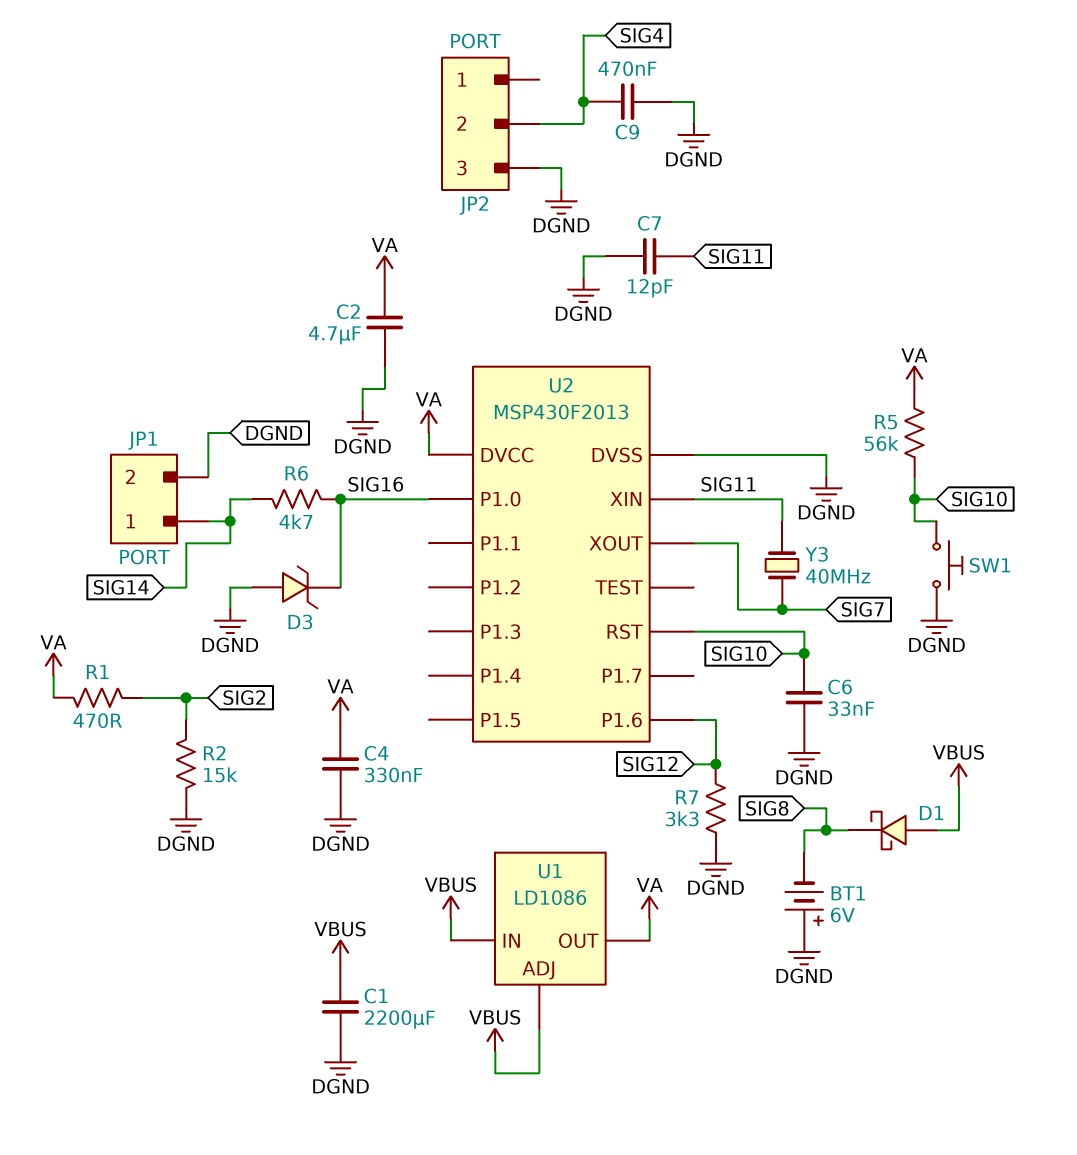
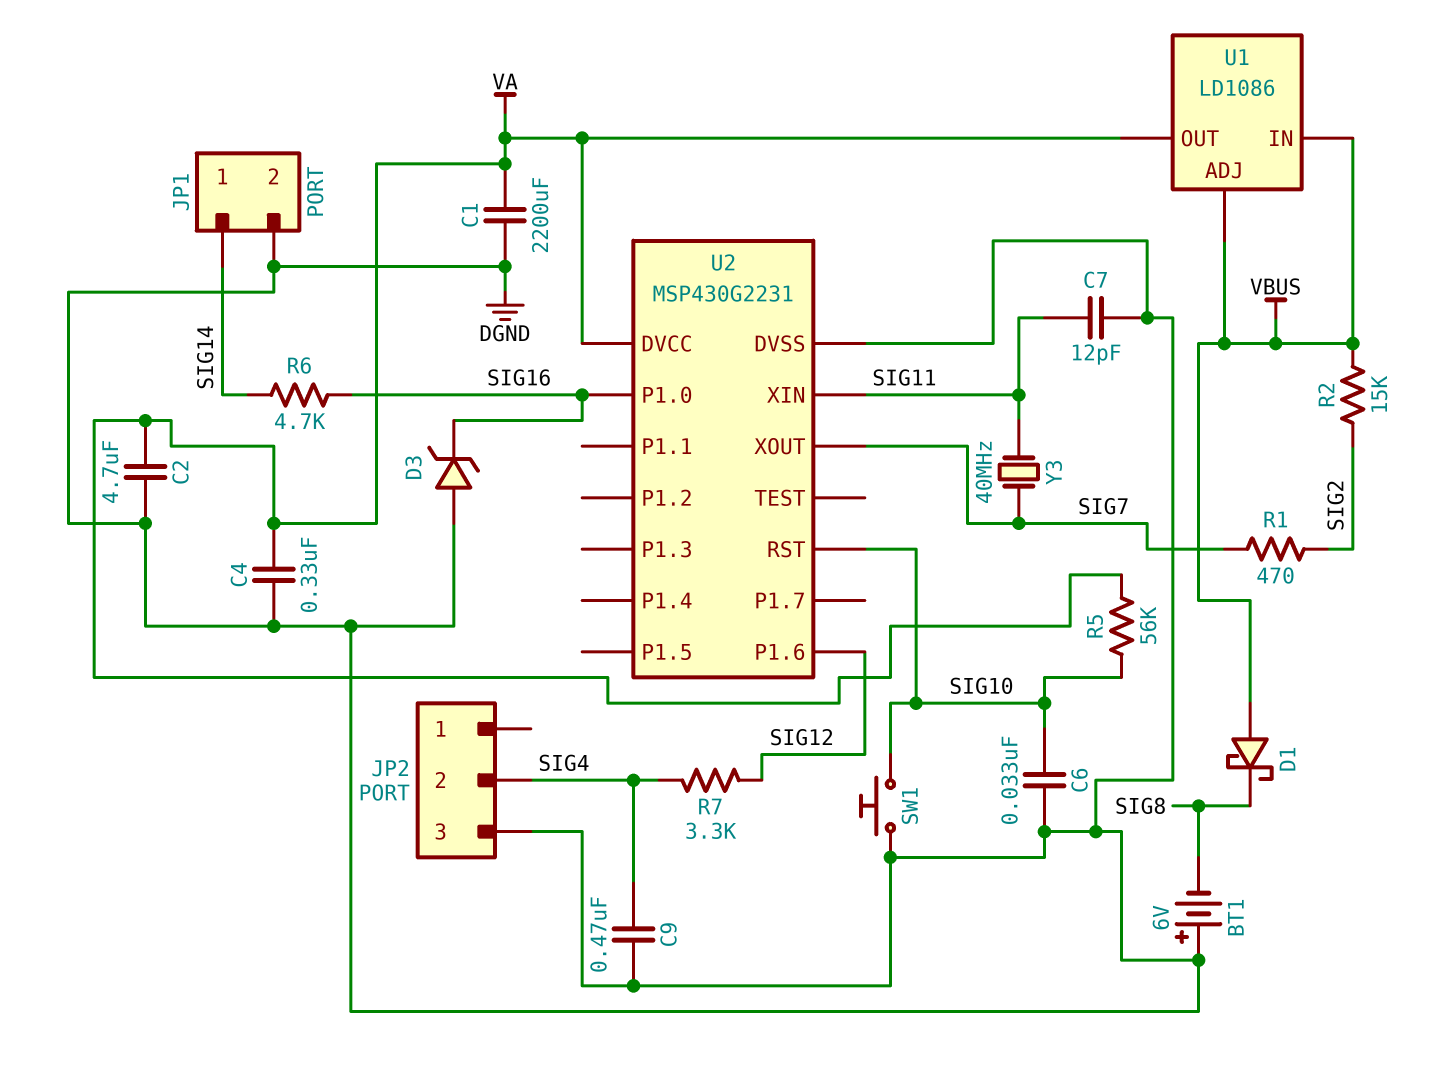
C1: 2200uF (DGND, VBUS) -> 2200uF (DGND, VA)
R1: 470 (SIG2, VA) -> 470 (SIG2, SIG7)
R2: 15k (DGND, SIG2) -> 15k (SIG2, VBUS)
R7: 3.3k (DGND, SIG12) -> 3.3k (SIG4, SIG12)
U2: MSP430F2013 -> MSP430G2231

